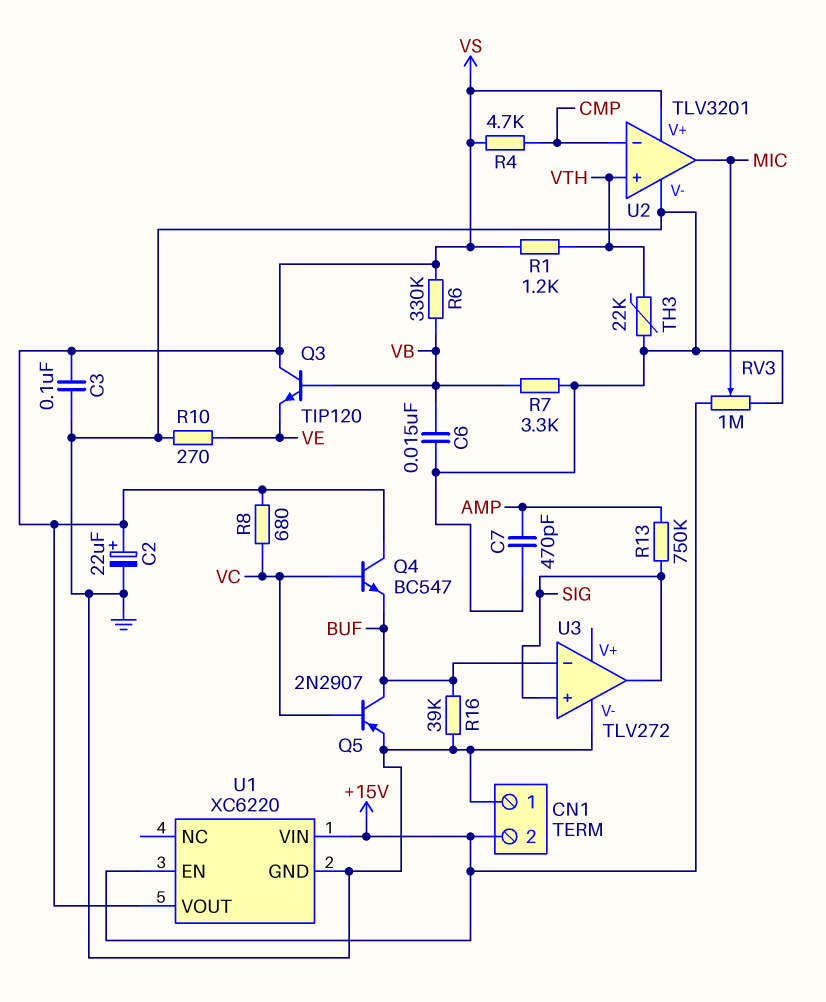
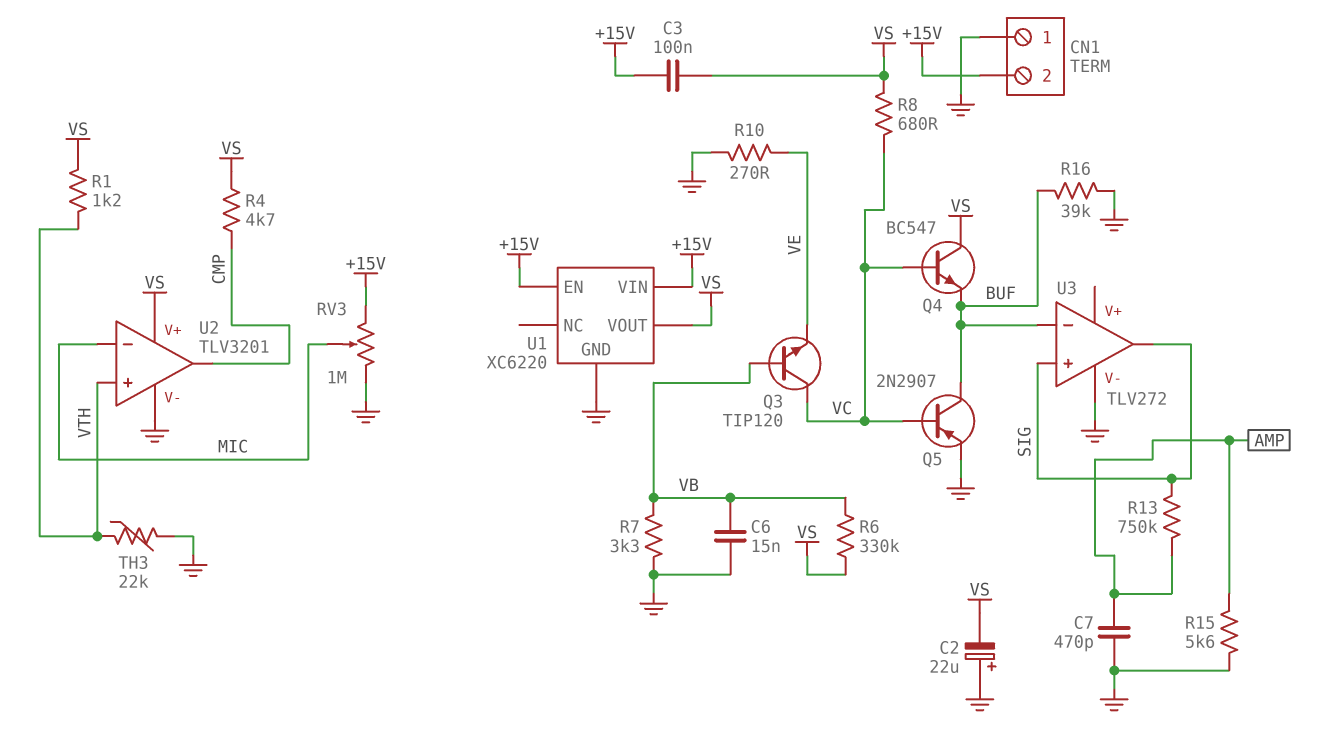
C2: 22uF (plus VS, minus GND) -> 22uF (plus GND, minus VS)
C3: 100nF (GND, VS) -> 100nF (+15V, VS)
Q3: NPN TIP120 (B VB, C VS, E VE) -> NPN TIP120 (B VB, C VC, E VE)
R15: none -> 5.6k (AMP, GND)
U2 pin in-: CMP -> MIC
U2 pin out: MIC -> CMP

